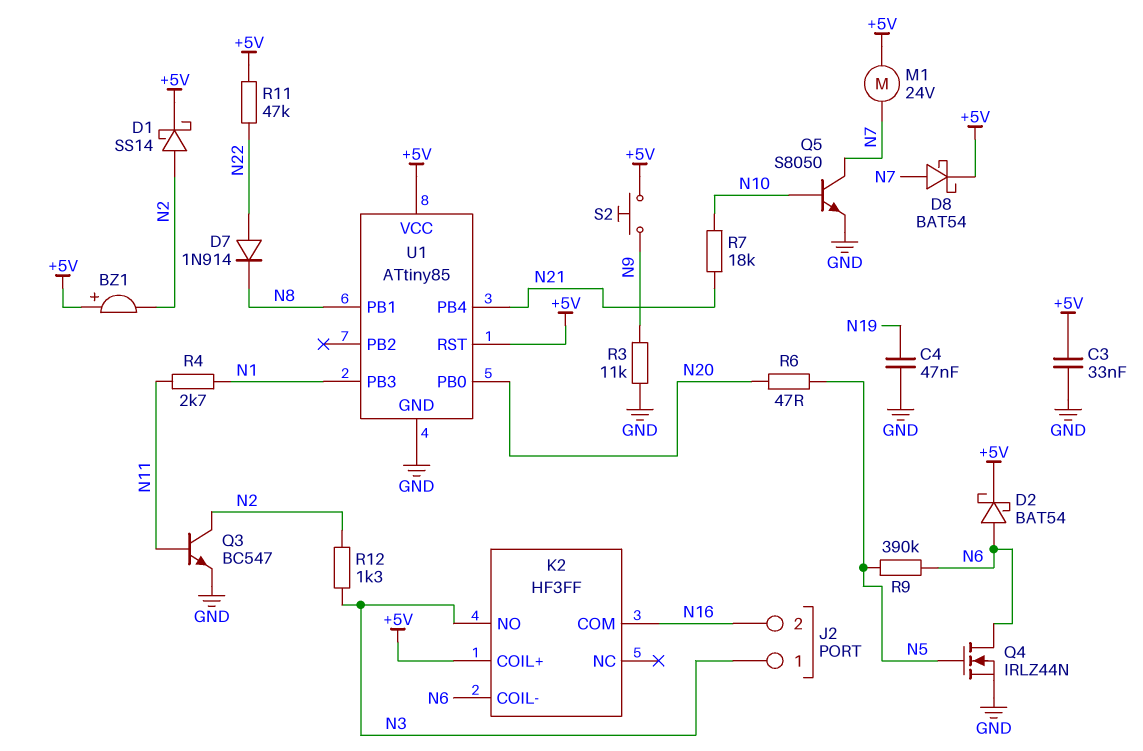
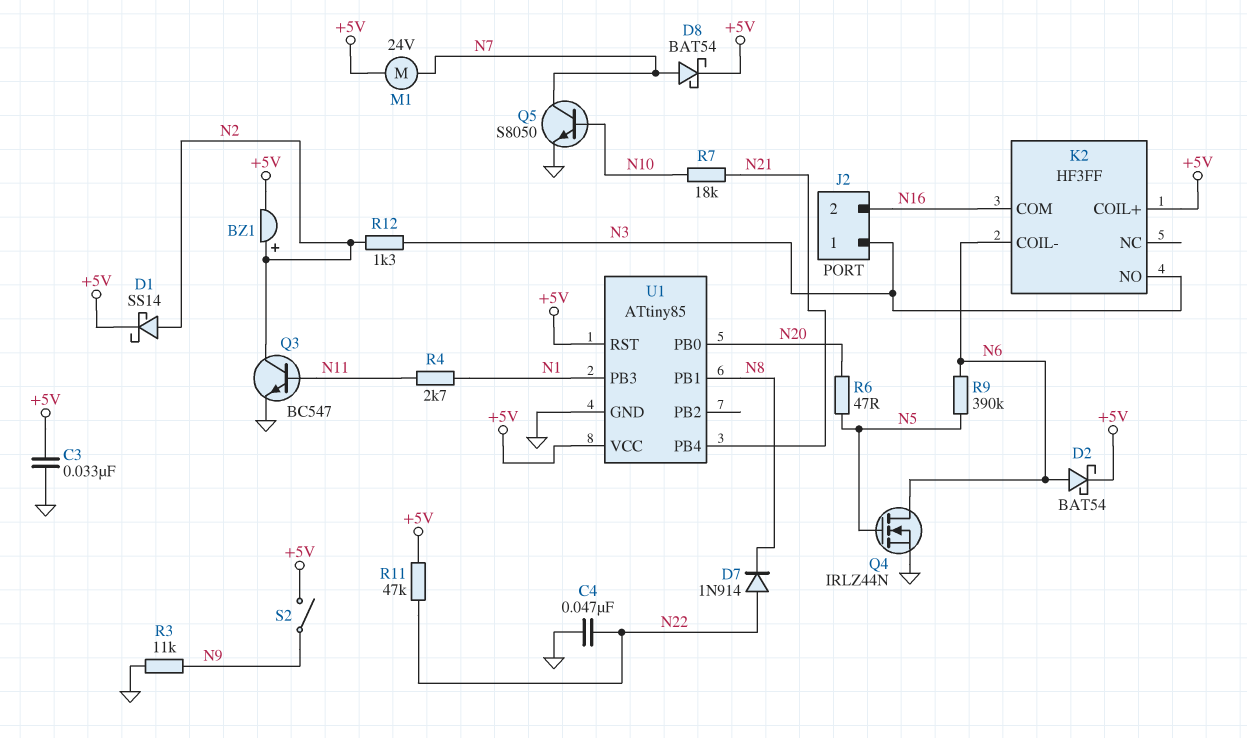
BZ1: buzzer (plus +5V, minus N2) -> buzzer (plus N2, minus +5V)
C4: 47nF (GND, N19) -> 47nF (GND, N22)
S2: button (+5V, N9) -> switch (+5V, N9)

